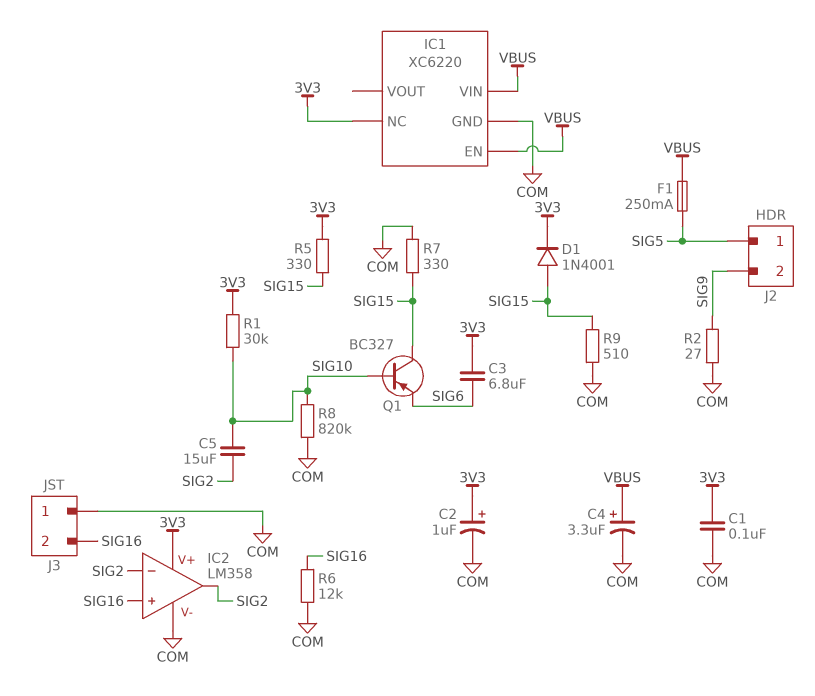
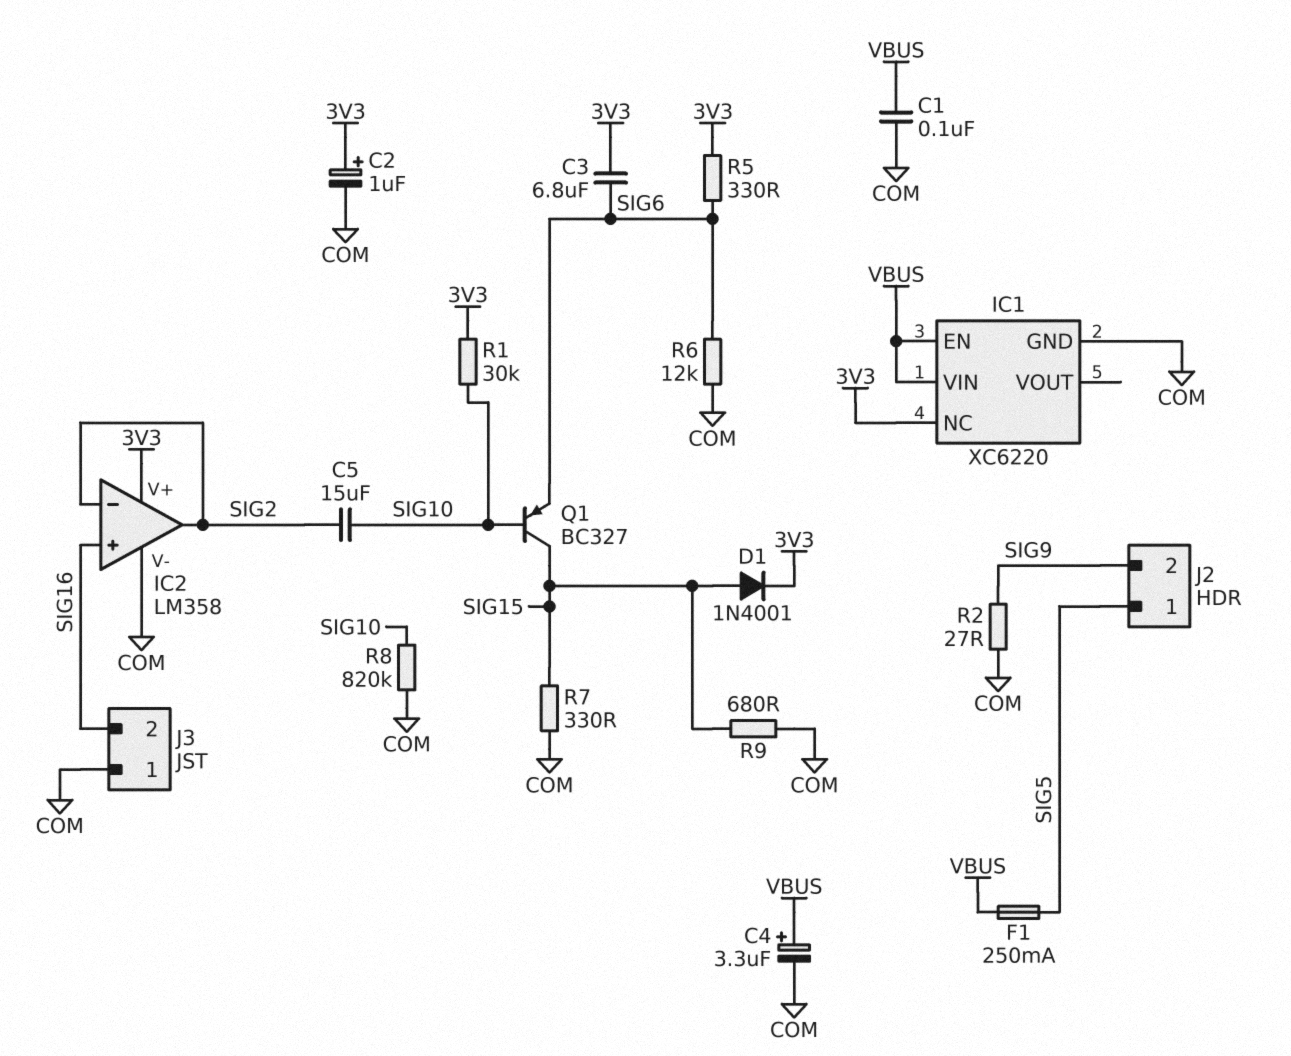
C1: 100nF (3V3, COM) -> 100nF (COM, VBUS)
R5: 330 (3V3, SIG15) -> 330 (3V3, SIG6)
R6: 12k (COM, SIG16) -> 12k (COM, SIG6)
R9: 510 (COM, SIG15) -> 680 (COM, SIG15)

